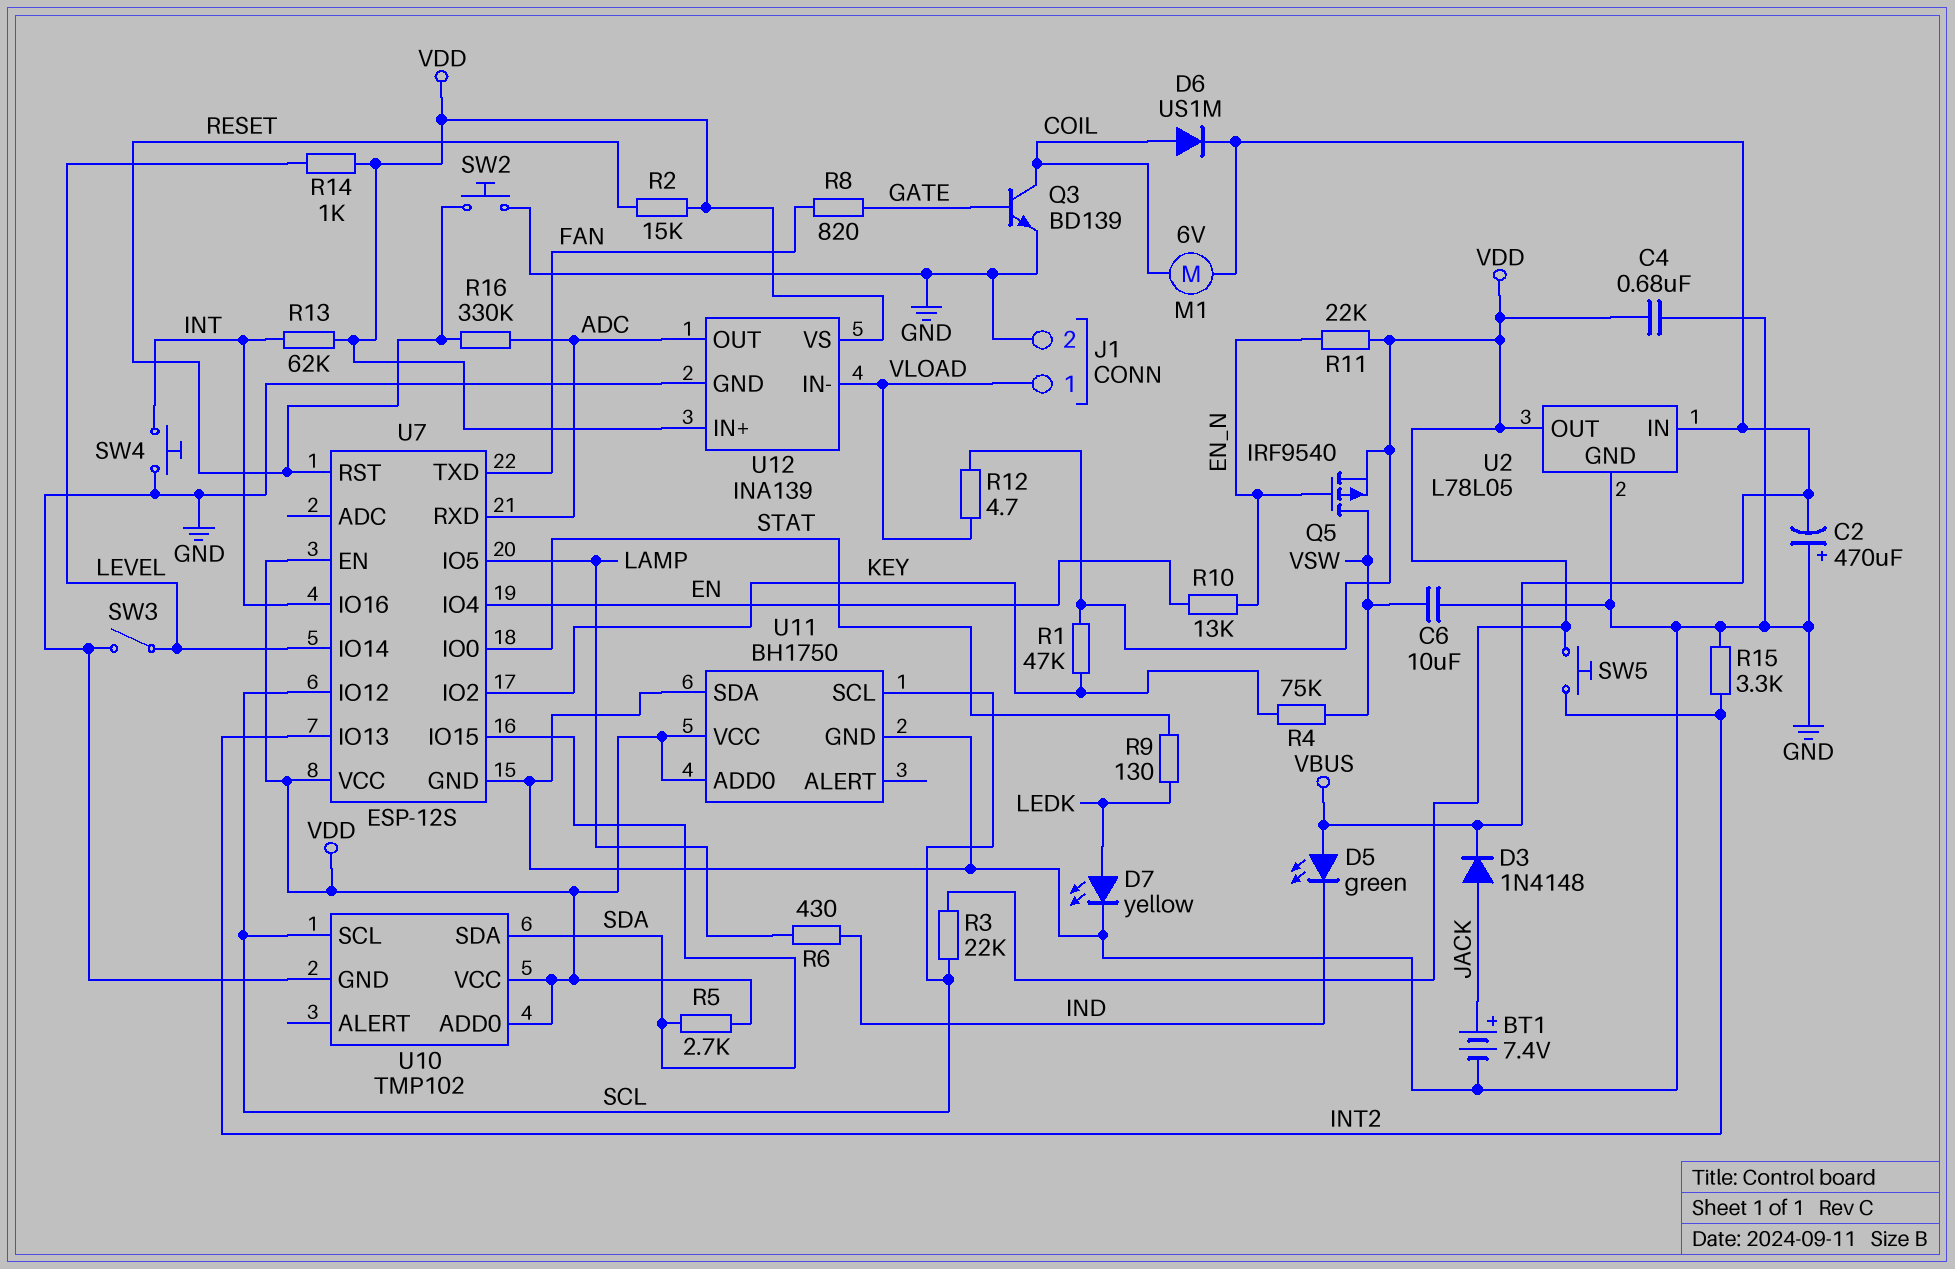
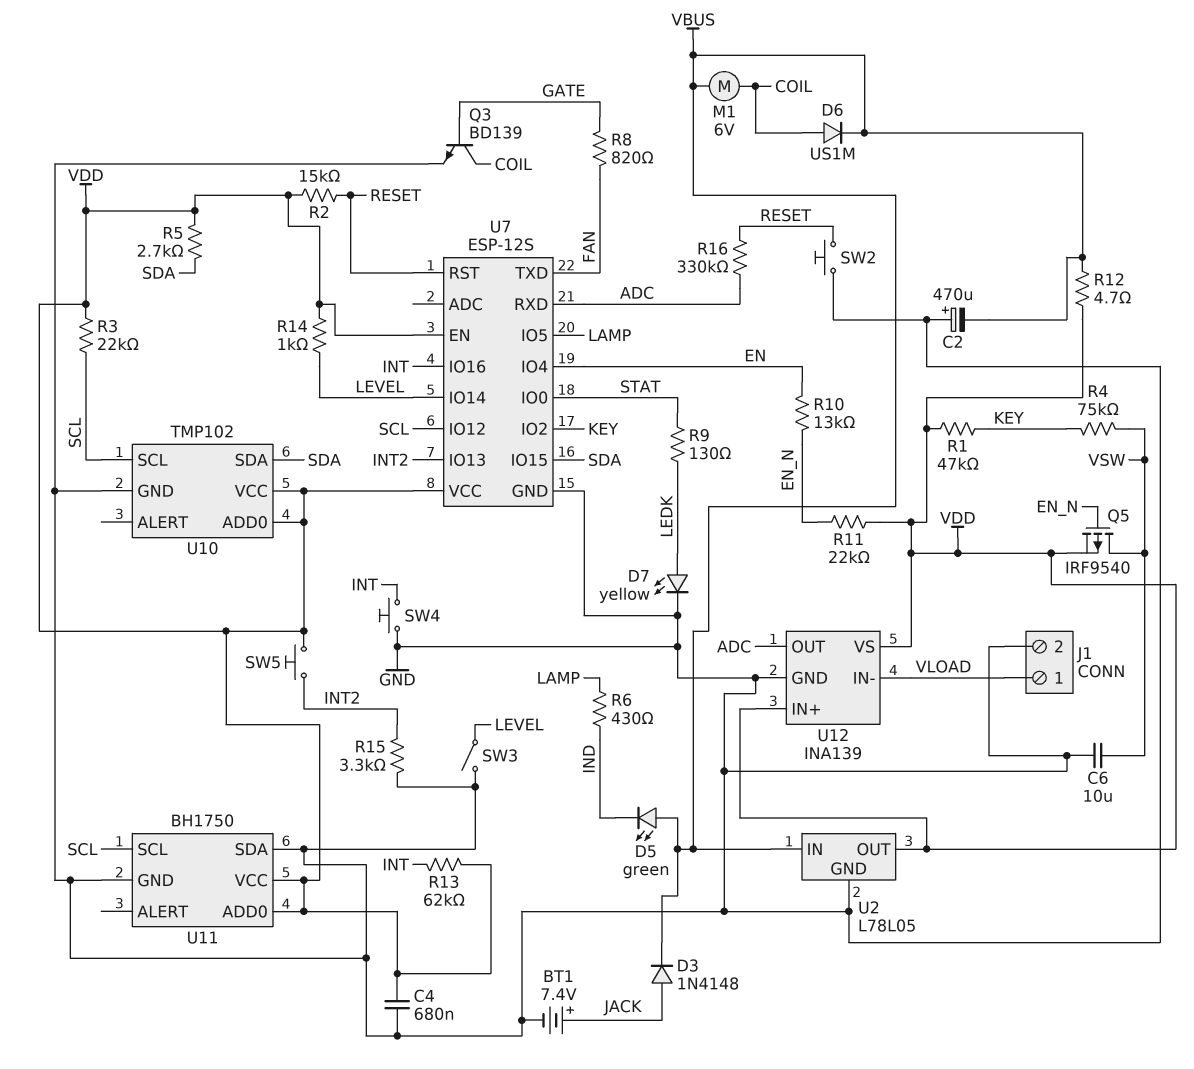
R12: 4.7 (VDD, VLOAD) -> 4.7 (VBUS, VDD)

